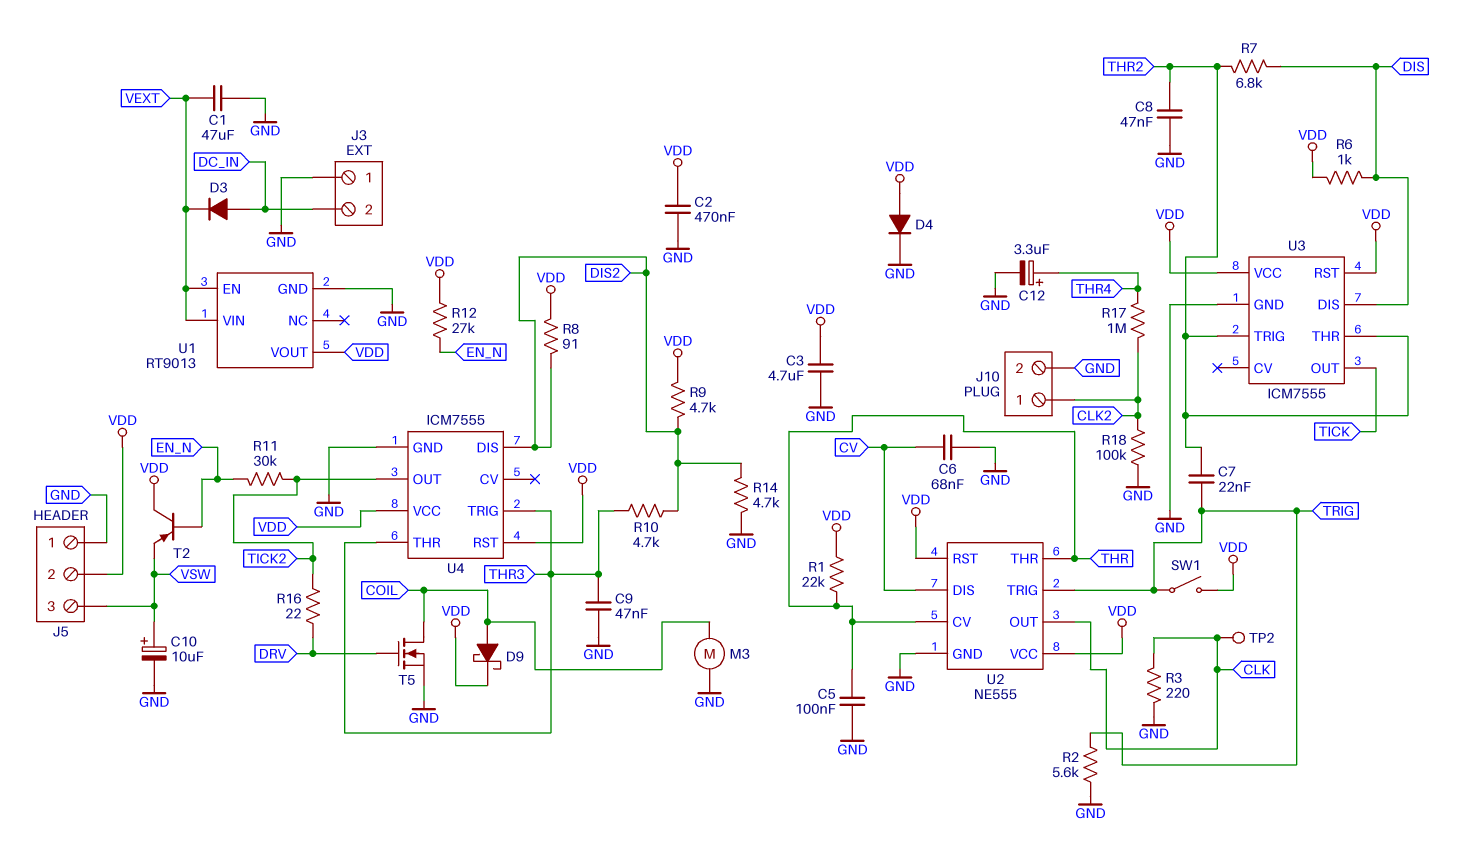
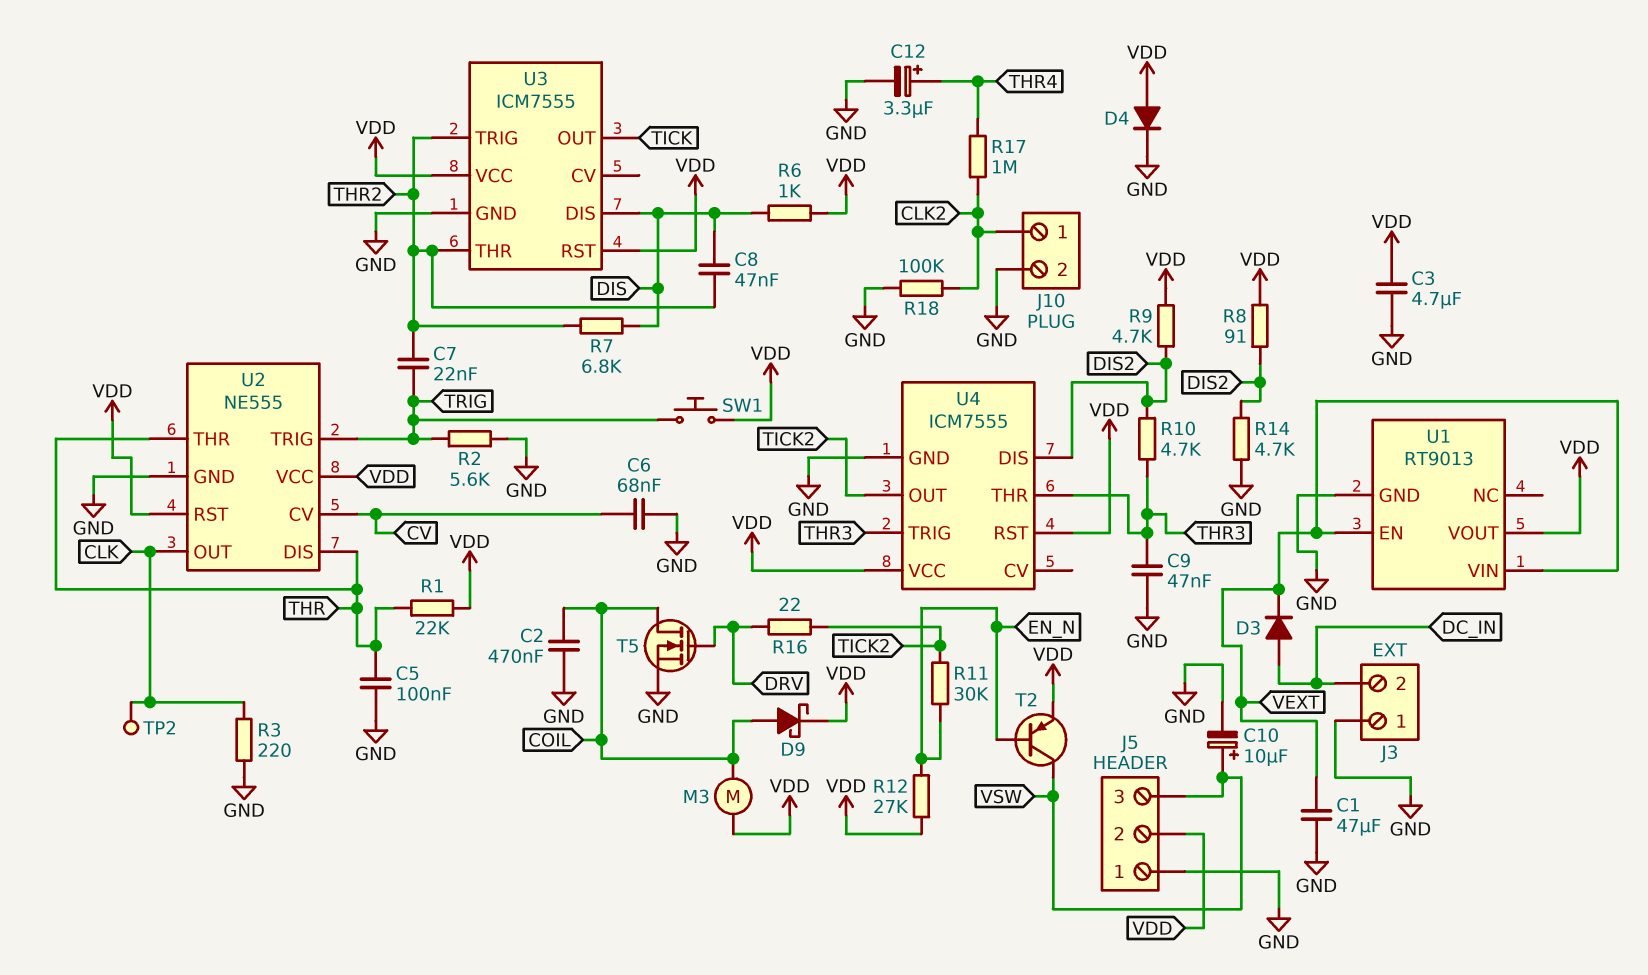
C2: 470nF (GND, VDD) -> 470nF (COIL, GND)
C8: 47nF (GND, THR2) -> 47nF (DIS, THR2)
M3: motor (COIL, GND) -> motor (COIL, VDD)
SW1: switch (TRIG, VDD) -> button (TRIG, VDD)
T2: PNP (B EN_N, C VDD, E VSW) -> PNP (B EN_N, C VSW, E VDD)
U2 pin CV: THR -> CV
U2 pin DIS: CV -> THR

